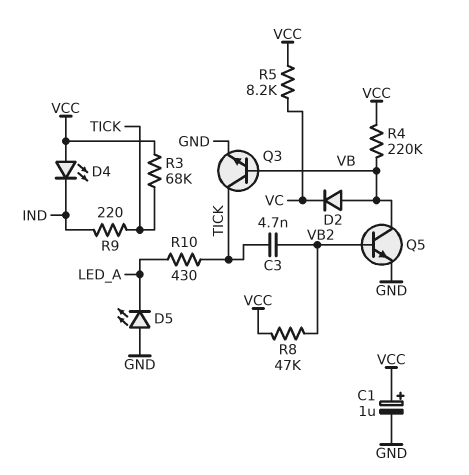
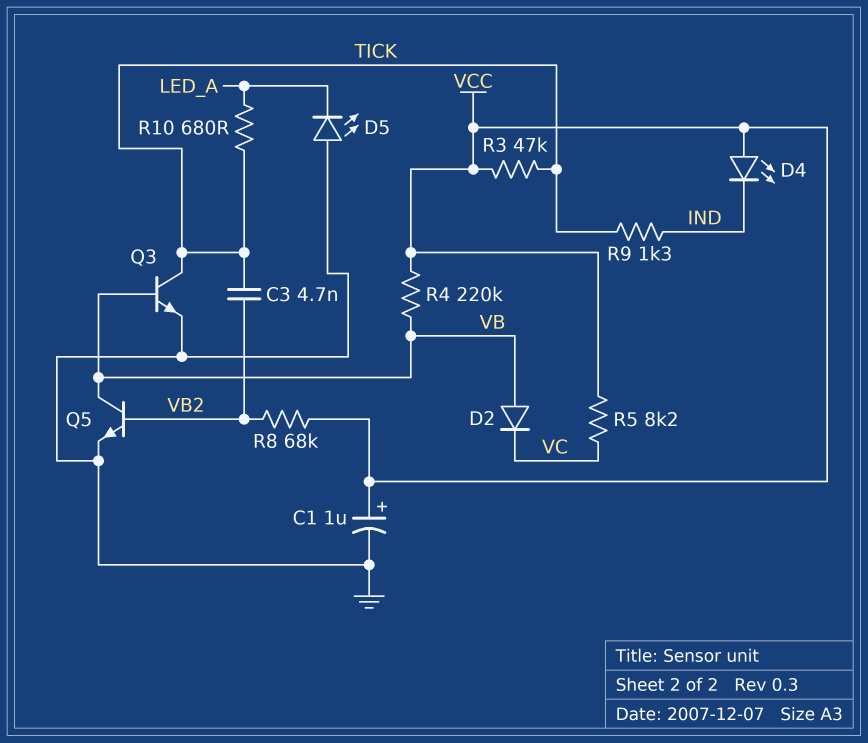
R3: 68k (TICK, VCC) -> 47k (TICK, VCC)
R8: 47k (VB2, VCC) -> 68k (VB2, VCC)
R9: 220 (IND, TICK) -> 1.3k (IND, TICK)
R10: 430 (LED_A, TICK) -> 680 (LED_A, TICK)

